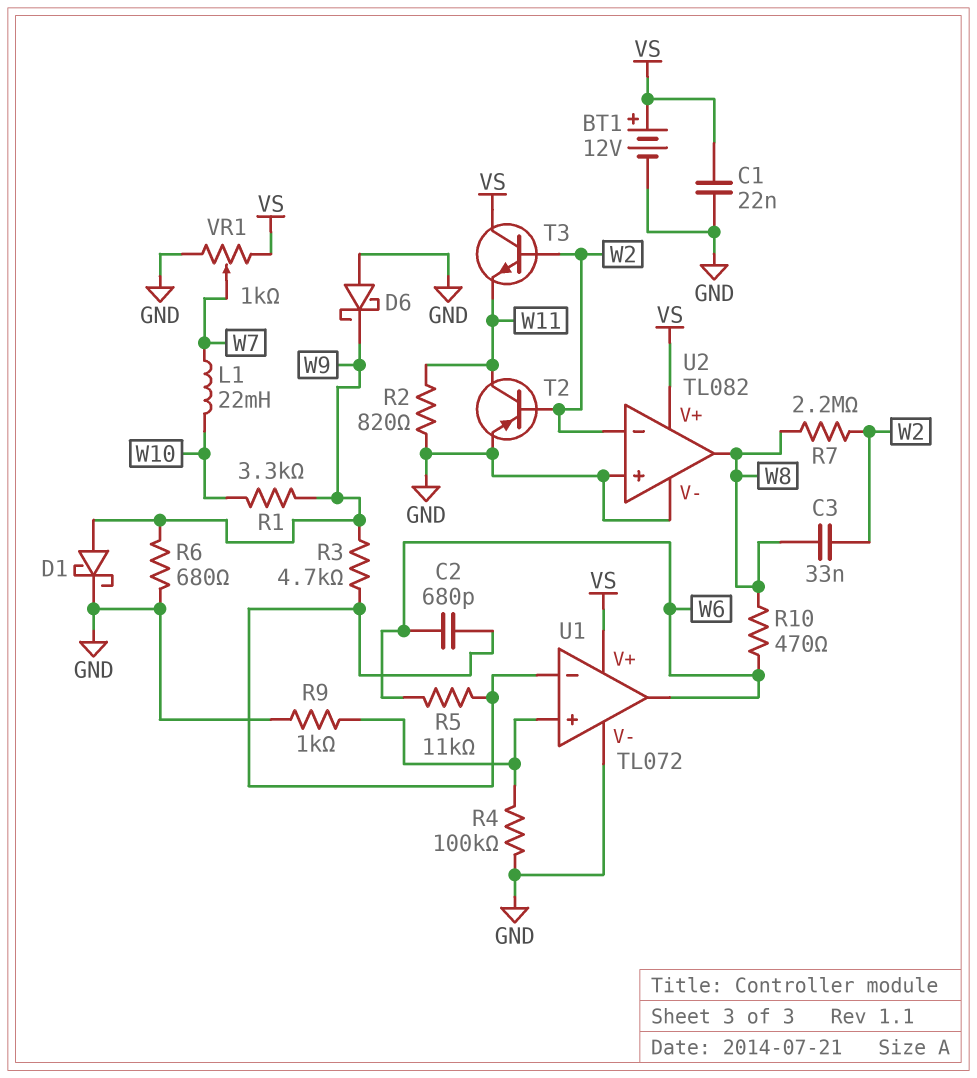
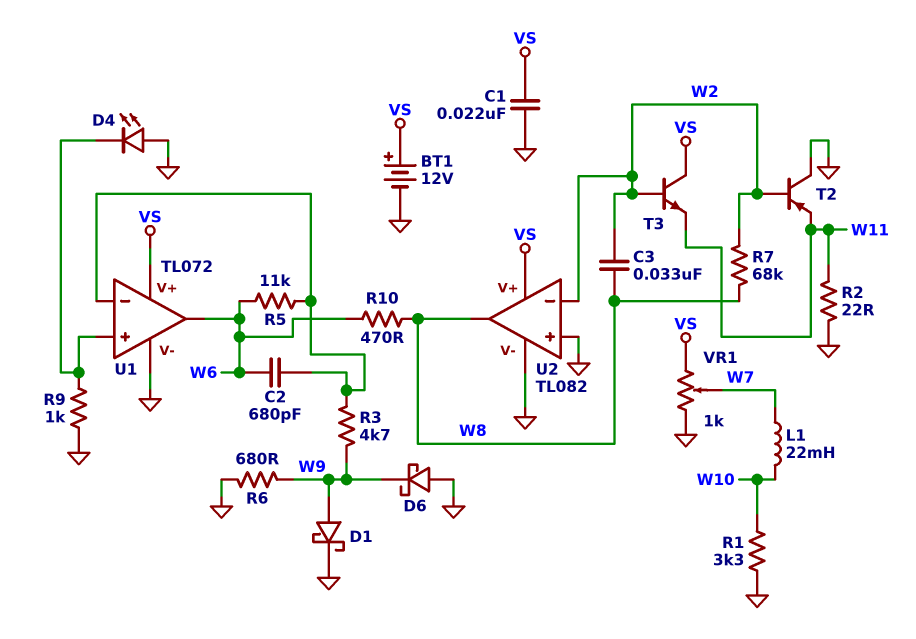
D4: none -> LED (A GND, K U1/in+)
R1: 3.3k (W9, W10) -> 3.3k (GND, W10)
R2: 820 (GND, W11) -> 22 (GND, W11)
R4: 100k (GND, U1/in+) -> none
R7: 2.2M (W2, W8) -> 68k (W2, W8)
T2: PNP (B W2, C W11, E GND) -> PNP (B W2, C GND, E W11)

